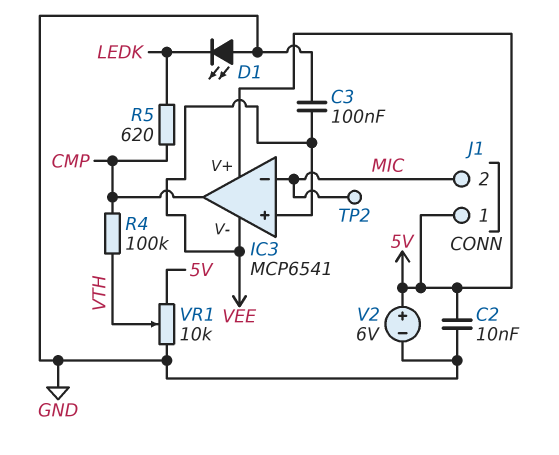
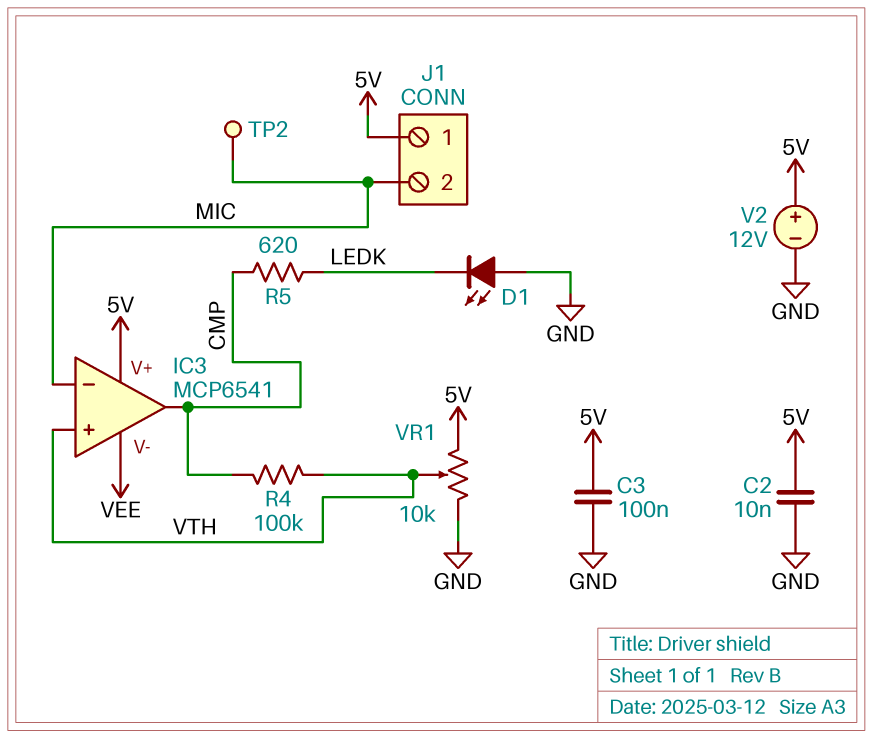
C3: 100nF (GND, VEE) -> 100nF (5V, GND)
IC3 pin in+: VEE -> VTH
V2: 6V (plus 5V, minus GND) -> 12V (plus 5V, minus GND)

